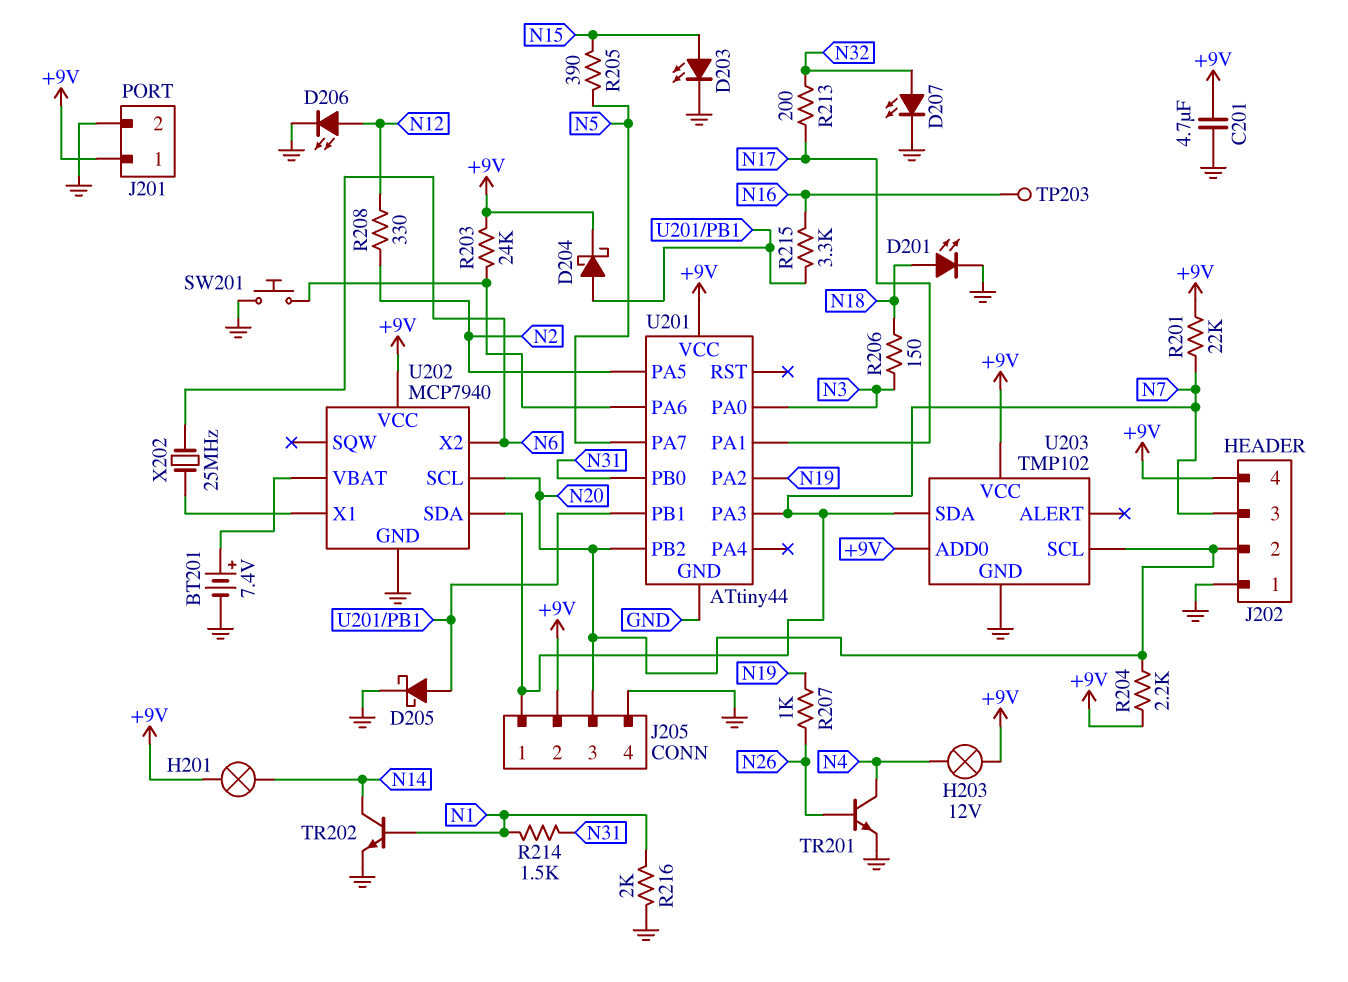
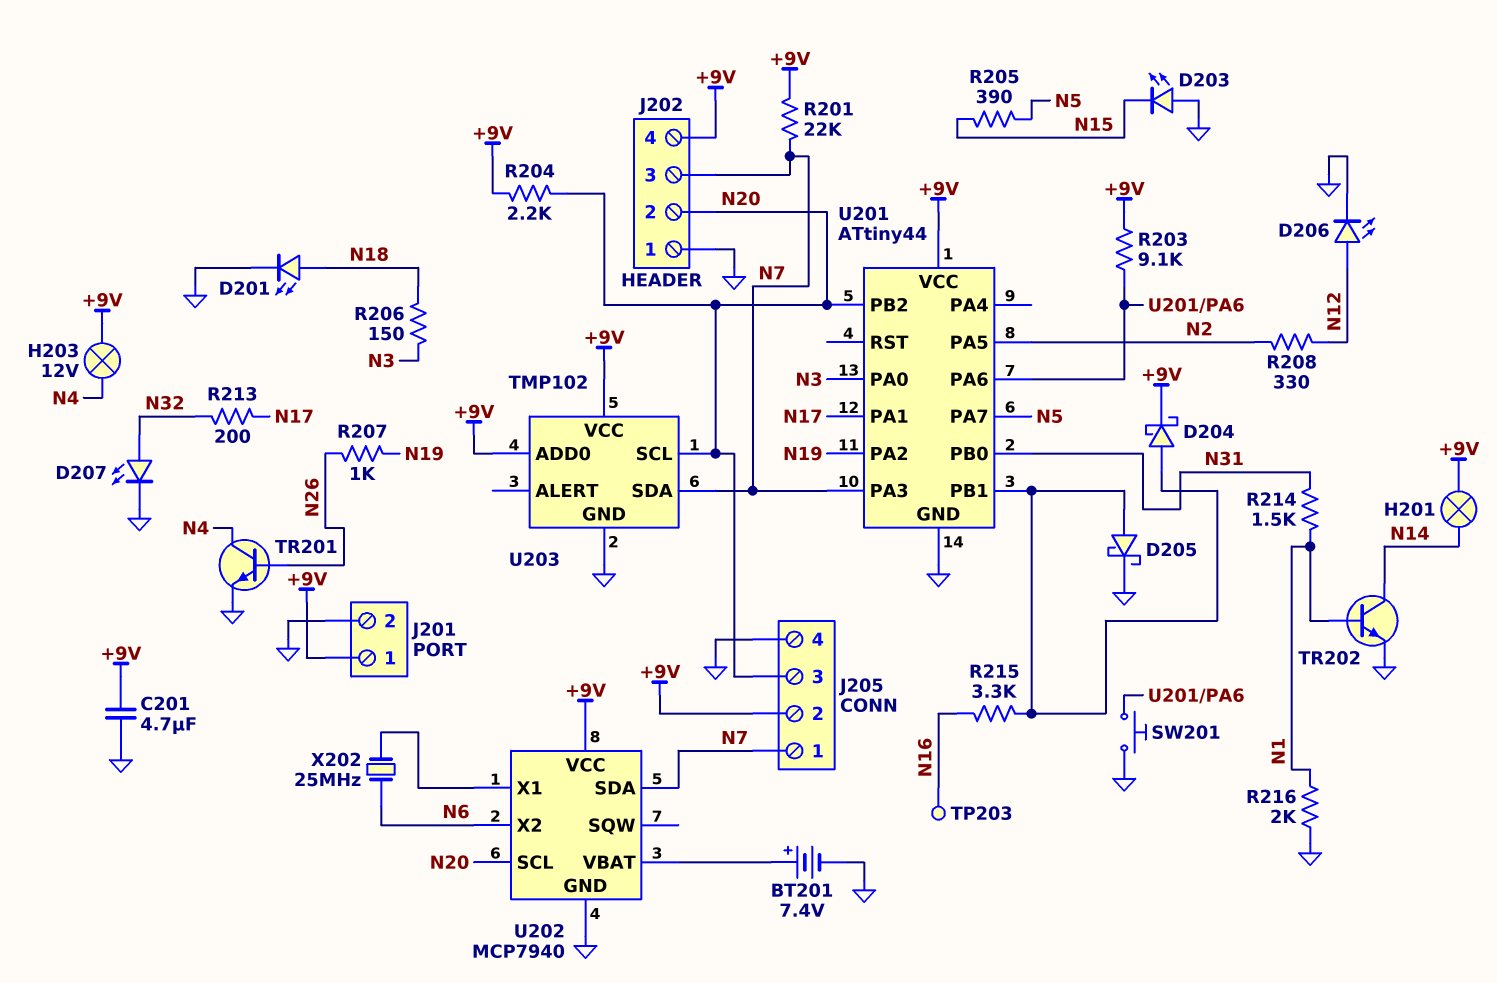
D203: LED (A N15, K GND) -> LED (A GND, K N15)
R203: 24k (+9V, U201/PA6) -> 9.1k (+9V, U201/PA6)

